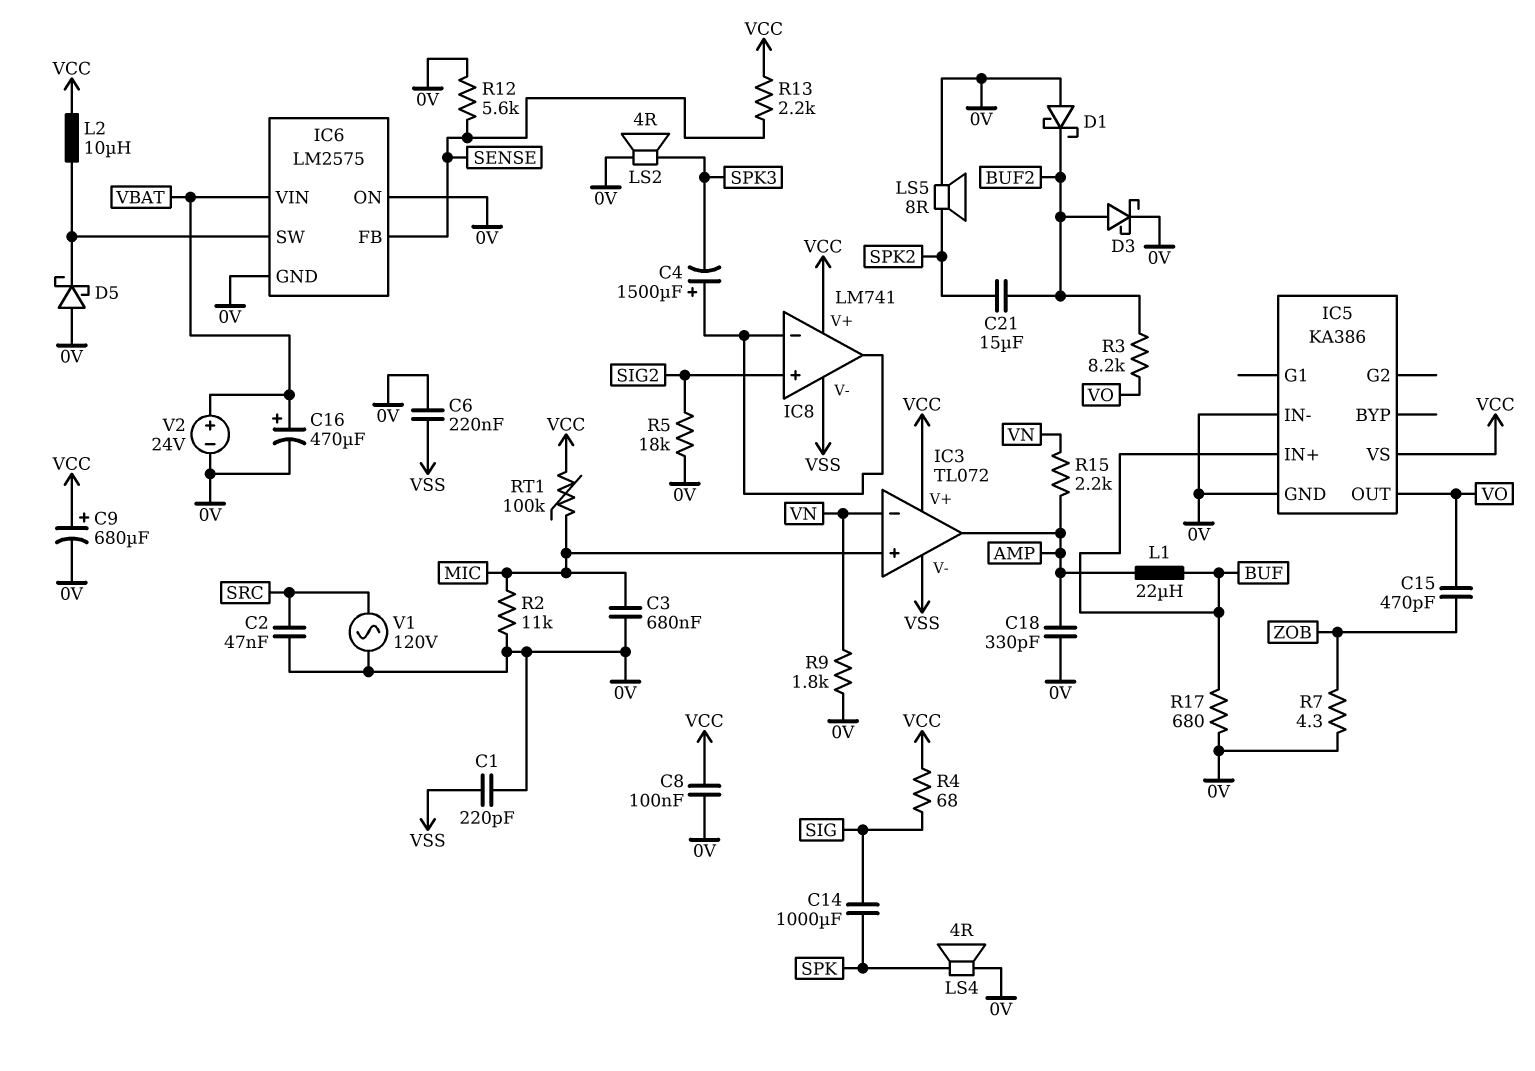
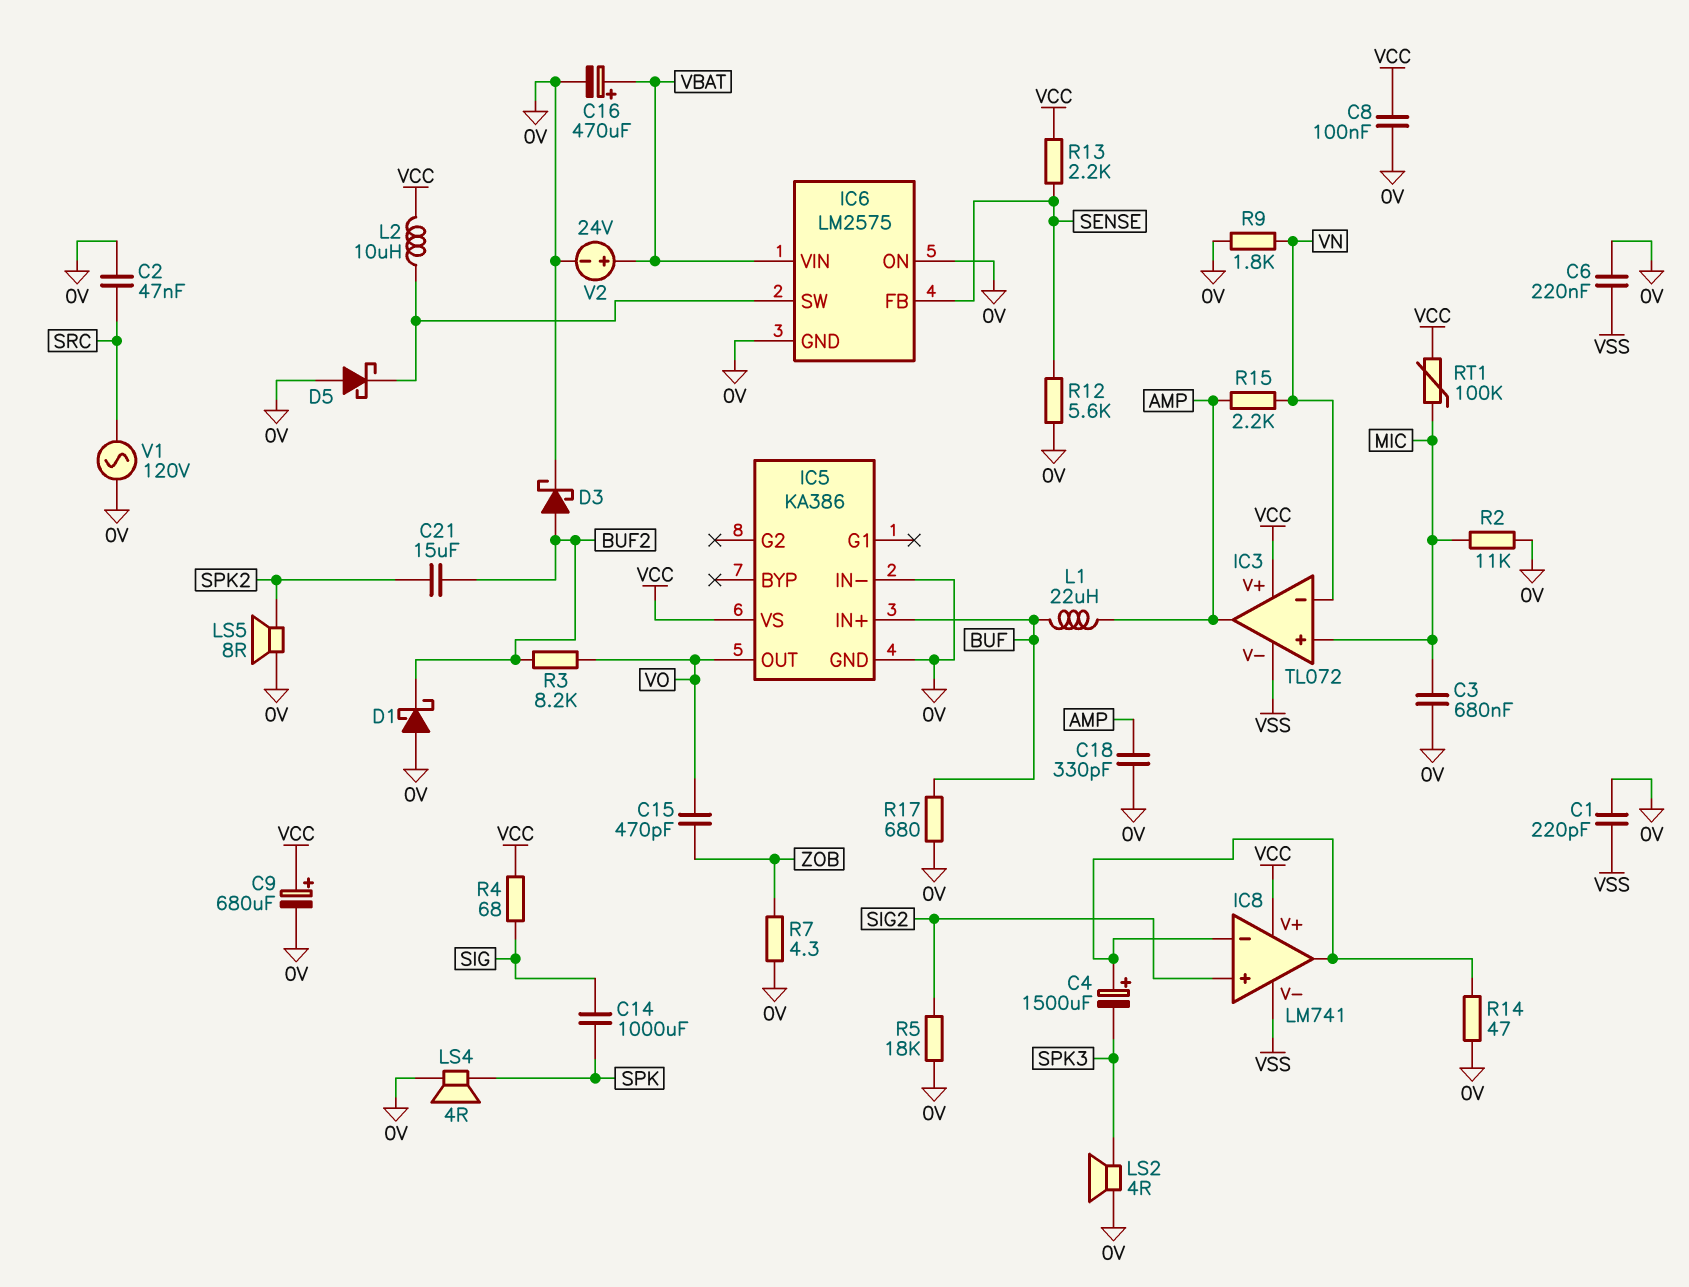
R14: none -> 47 (0V, IC8/in-)

